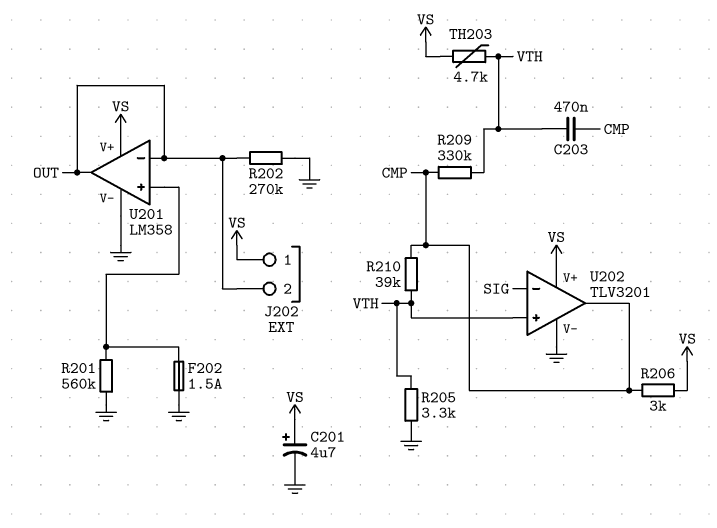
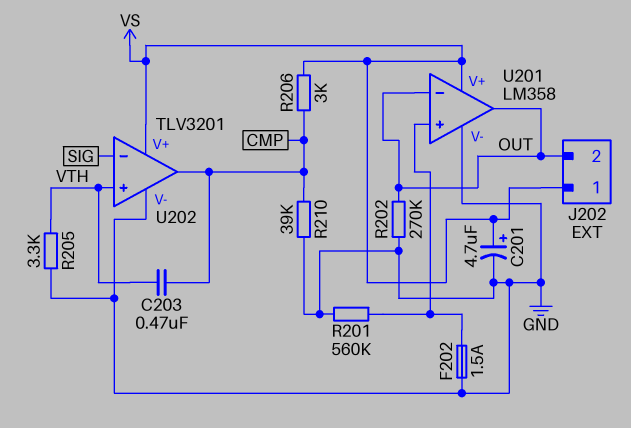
R209: 330k (CMP, VTH) -> none
R210: 39k (CMP, VTH) -> 39k (CMP, GND)
TH203: 4.7k (VS, VTH) -> none

